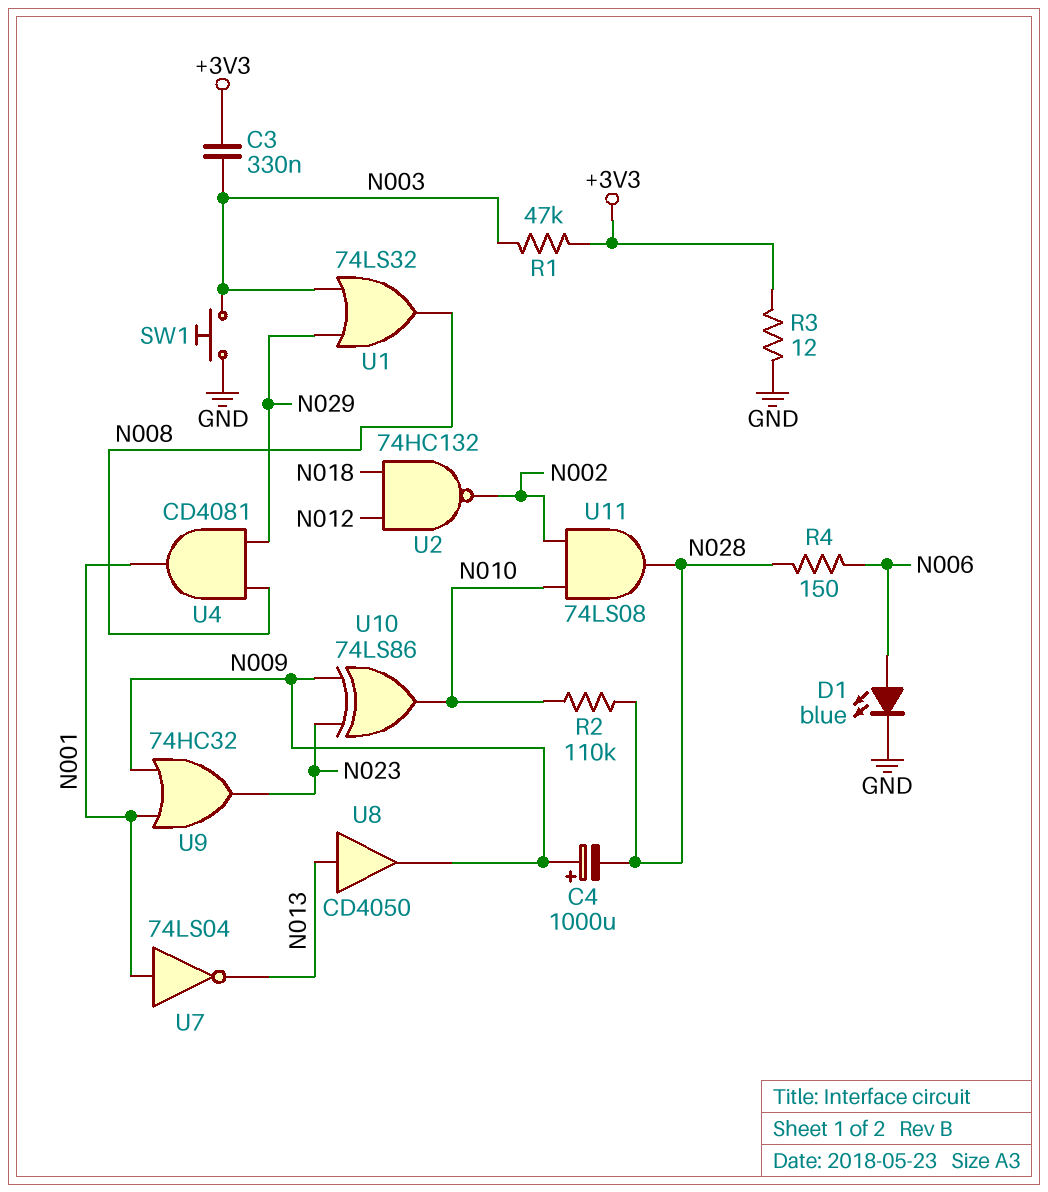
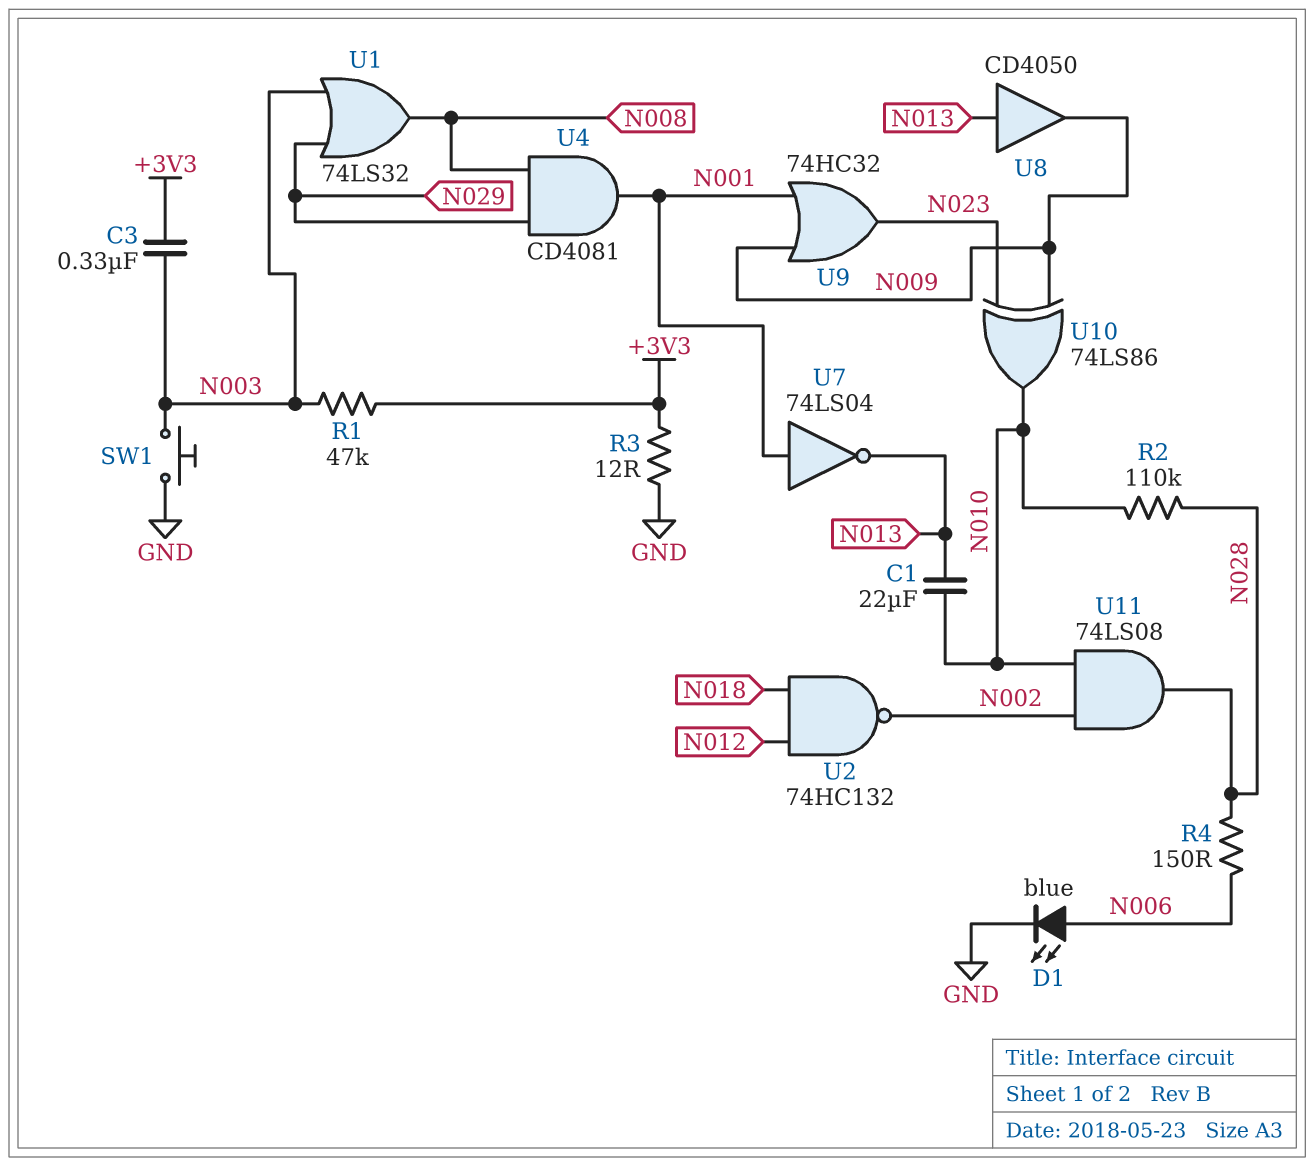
C1: none -> 22uF (N010, N013)
C4: 1000uF (plus N009, minus N028) -> none

